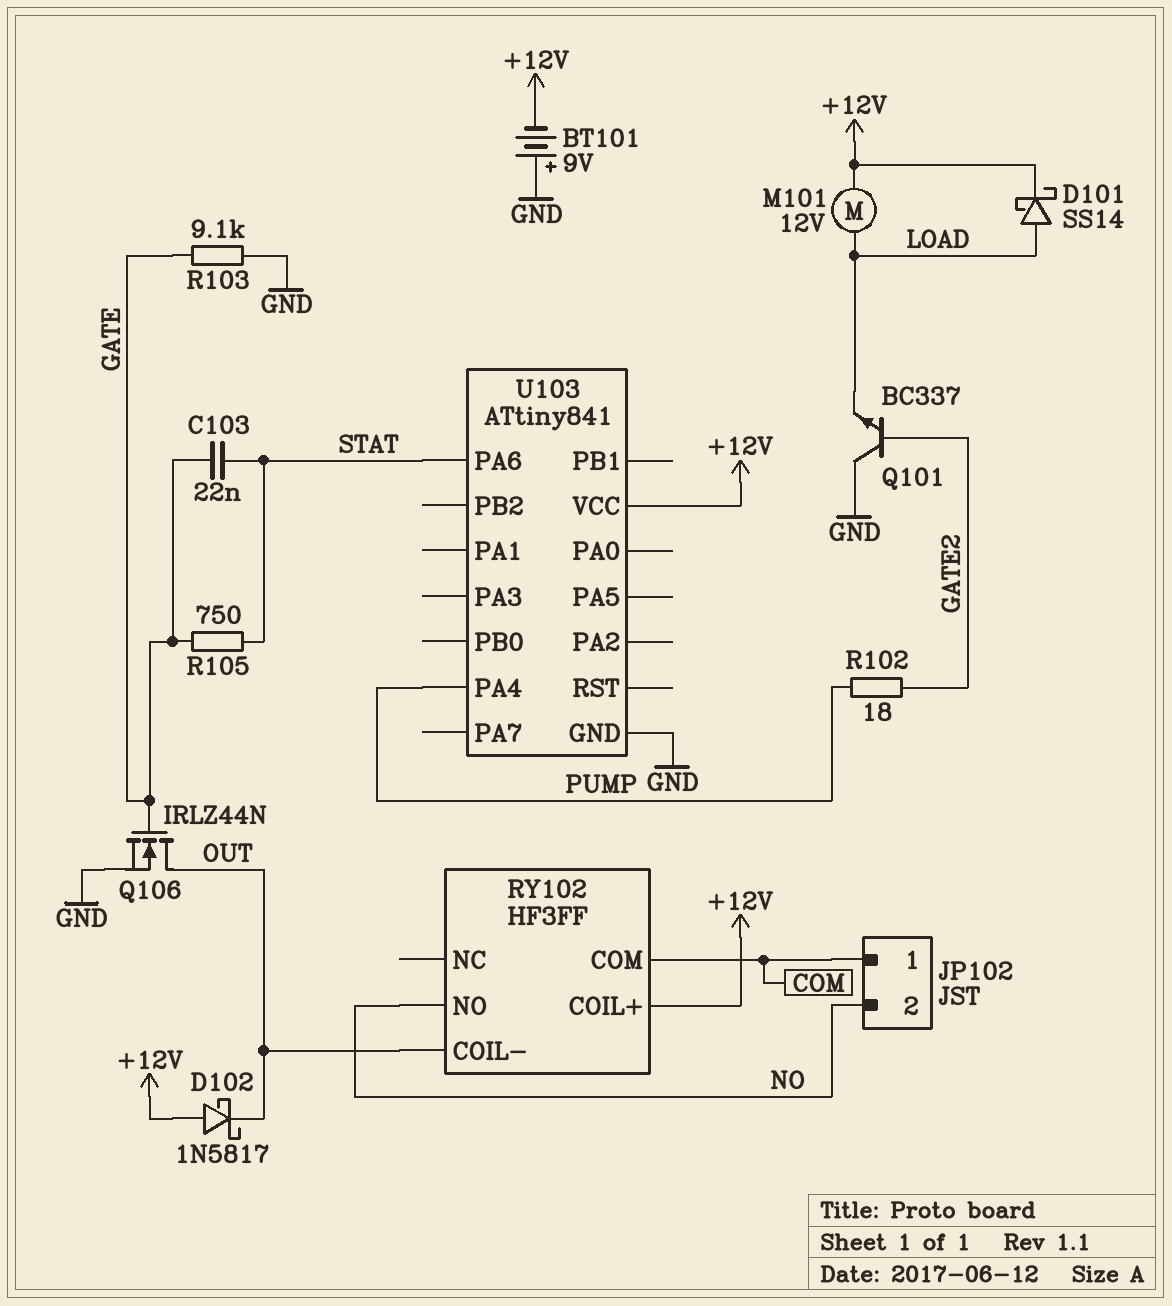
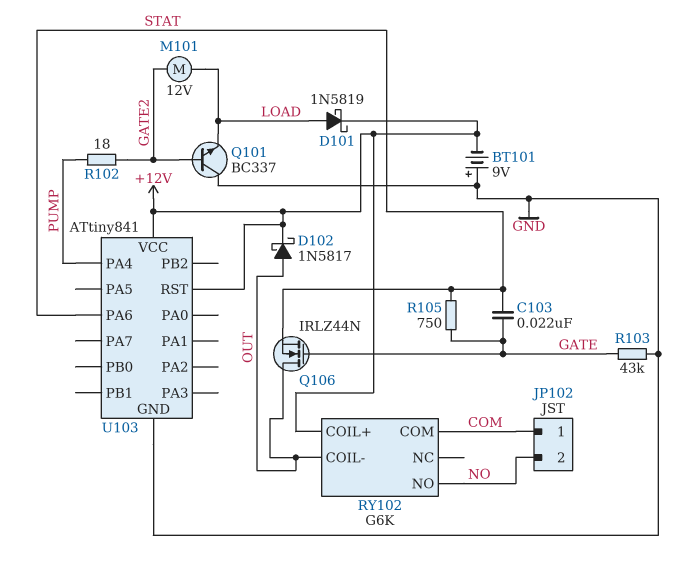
D101: schottky SS14 (A LOAD, K +12V) -> schottky 1N5819 (A LOAD, K +12V)
D102: schottky 1N5817 (A +12V, K OUT) -> schottky 1N5817 (A OUT, K +12V)
M101: motor 12V (+12V, LOAD) -> motor 12V (GATE2, LOAD)
Q106: NMOS IRLZ44N (G GATE, D OUT, S GND) -> NMOS IRLZ44N (G GATE, D OUT, S STAT)
R103: 9.1k (GATE, GND) -> 43k (GATE, GND)
RY102: HF3FF -> G6K
U103 pin RST: none -> +12V

